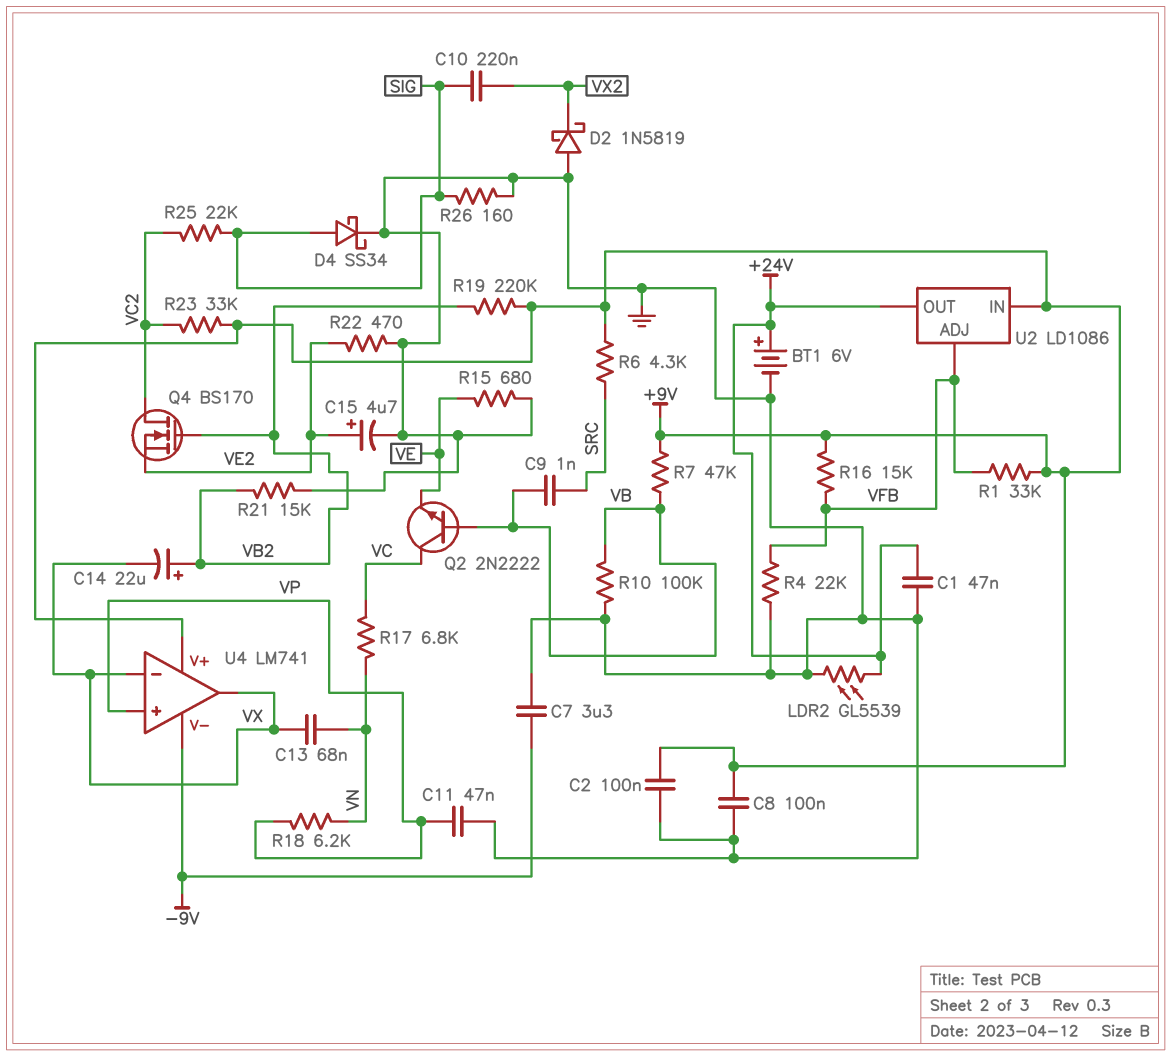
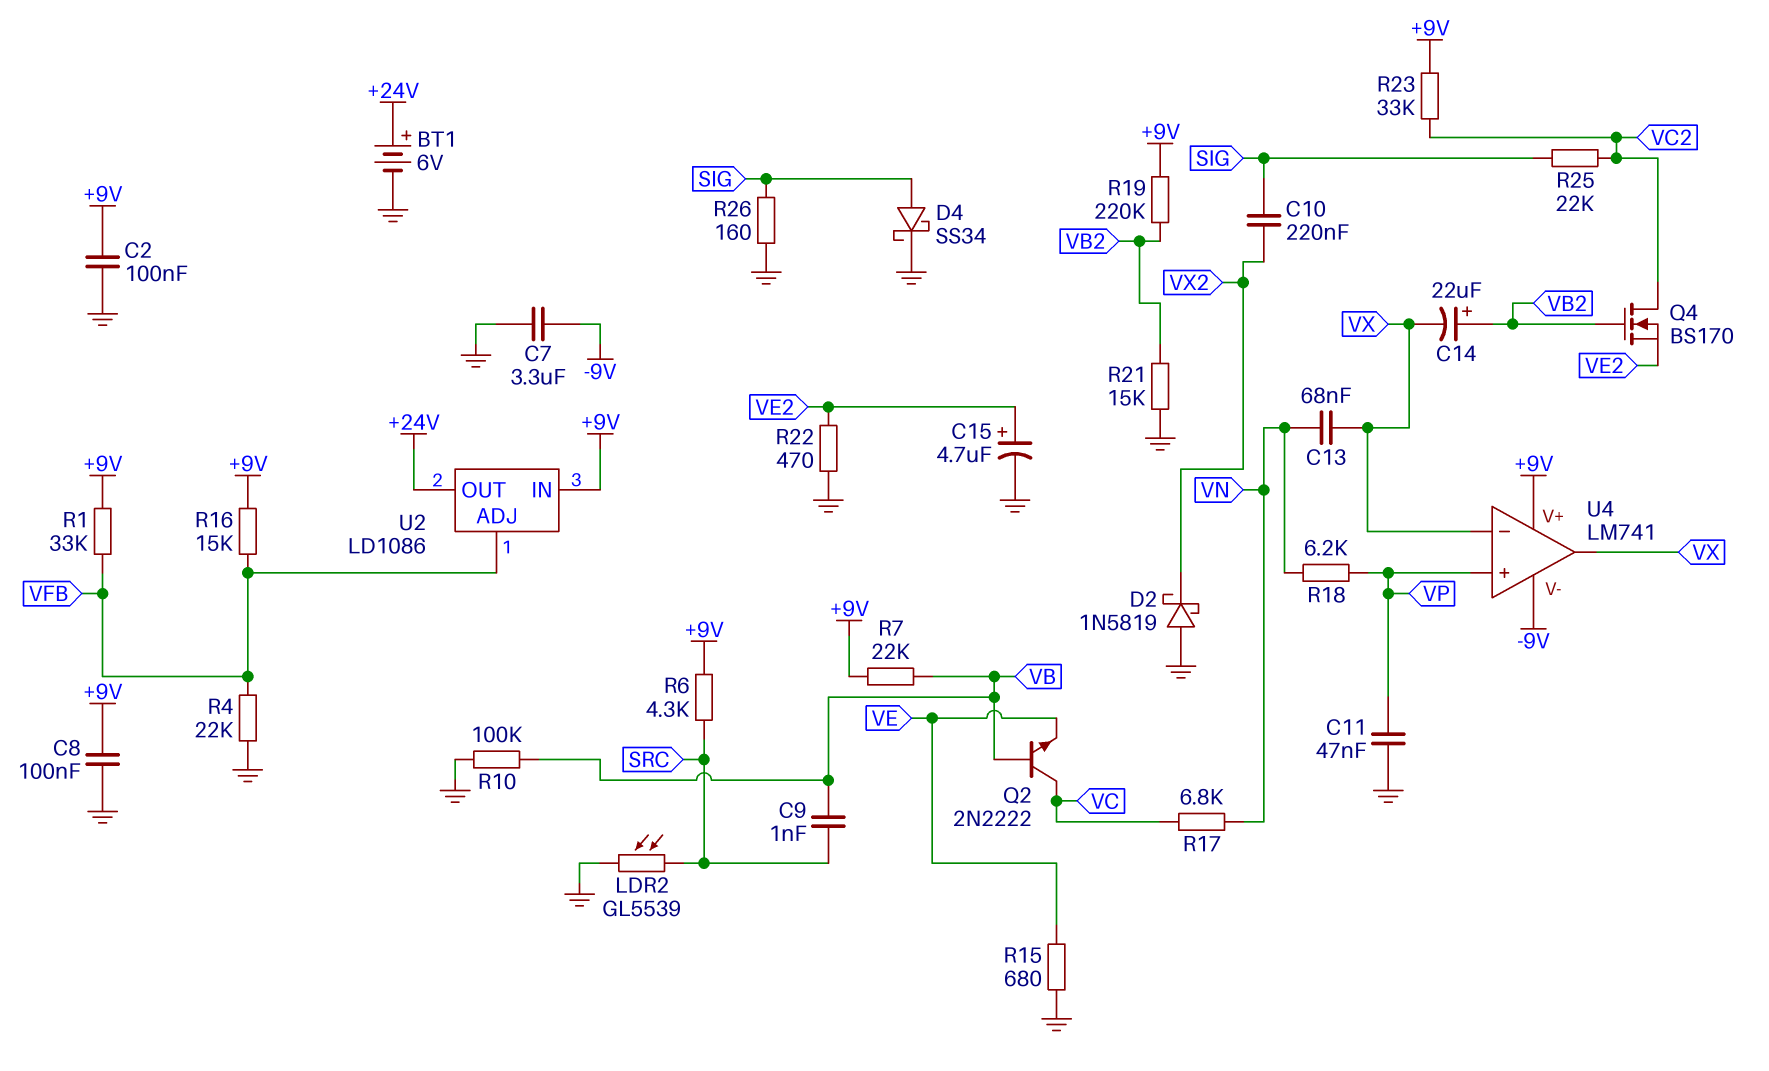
C1: 47nF (+24V, GND) -> none
LDR2: GL5539 (+24V, GND) -> GL5539 (GND, SRC)
R7: 47k (+9V, VB) -> 22k (+9V, VB)

